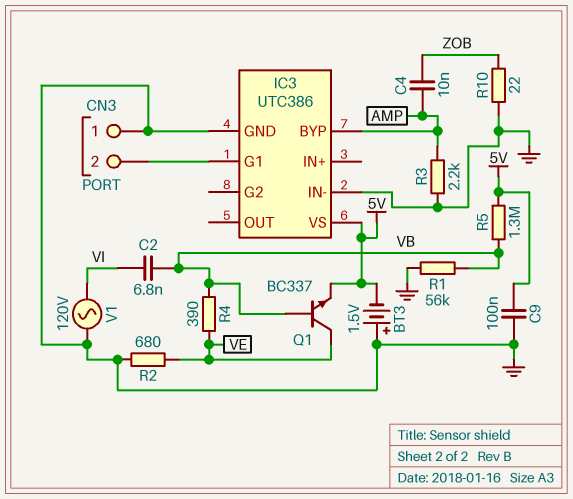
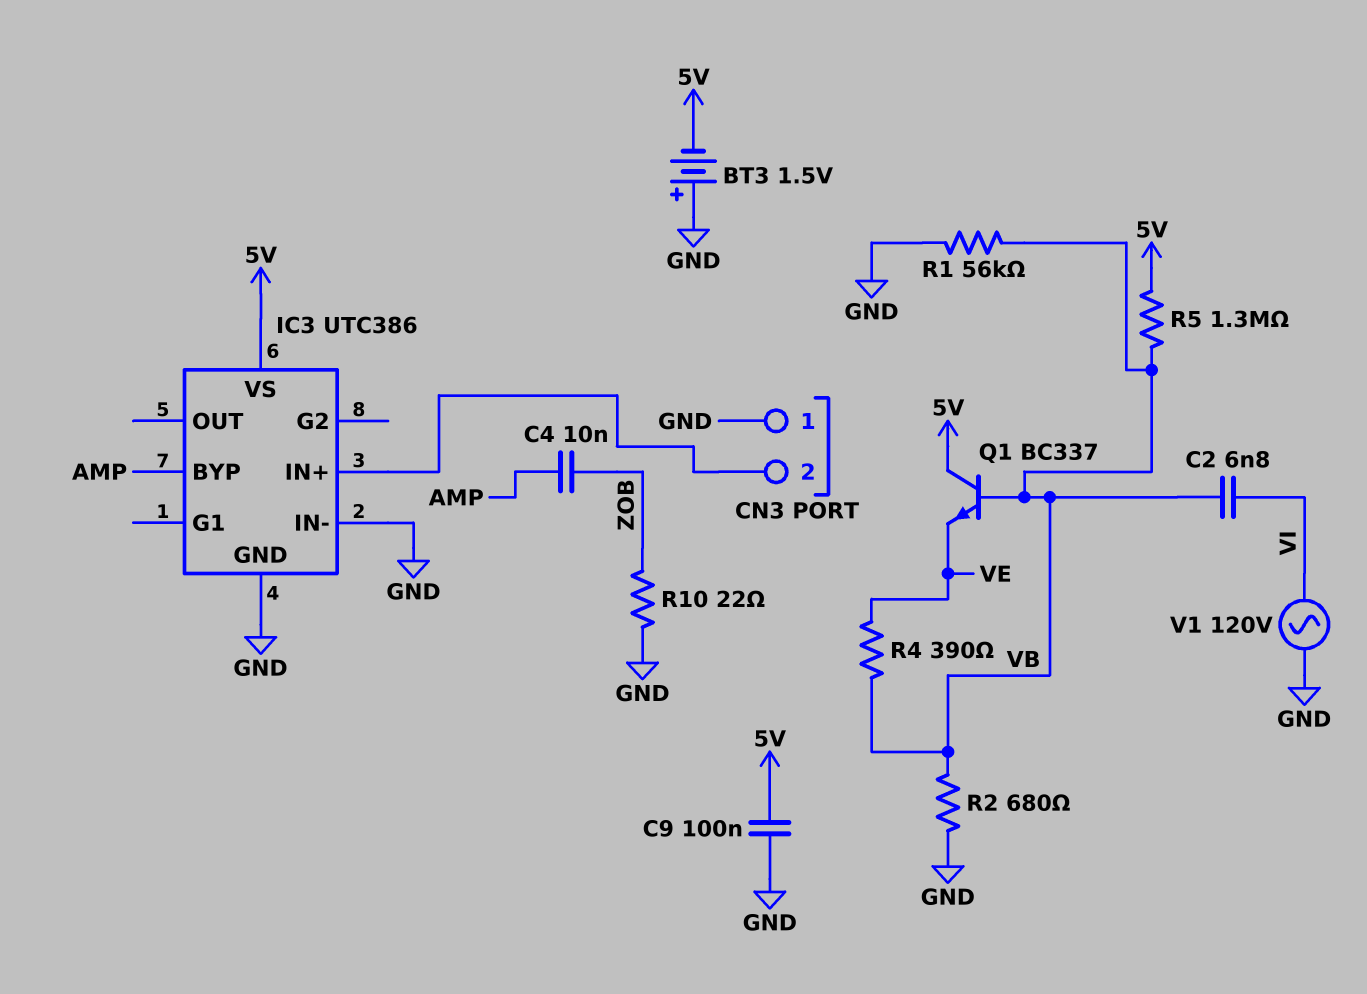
IC3 pin G1: CN3/2 -> none
IC3 pin IN+: none -> CN3/2
Q1: NPN BC337 (B VB, C VE, E 5V) -> NPN BC337 (B VB, C 5V, E VE)
R2: 680 (GND, VE) -> 680 (GND, VB)
R3: 2.2k (AMP, GND) -> none

